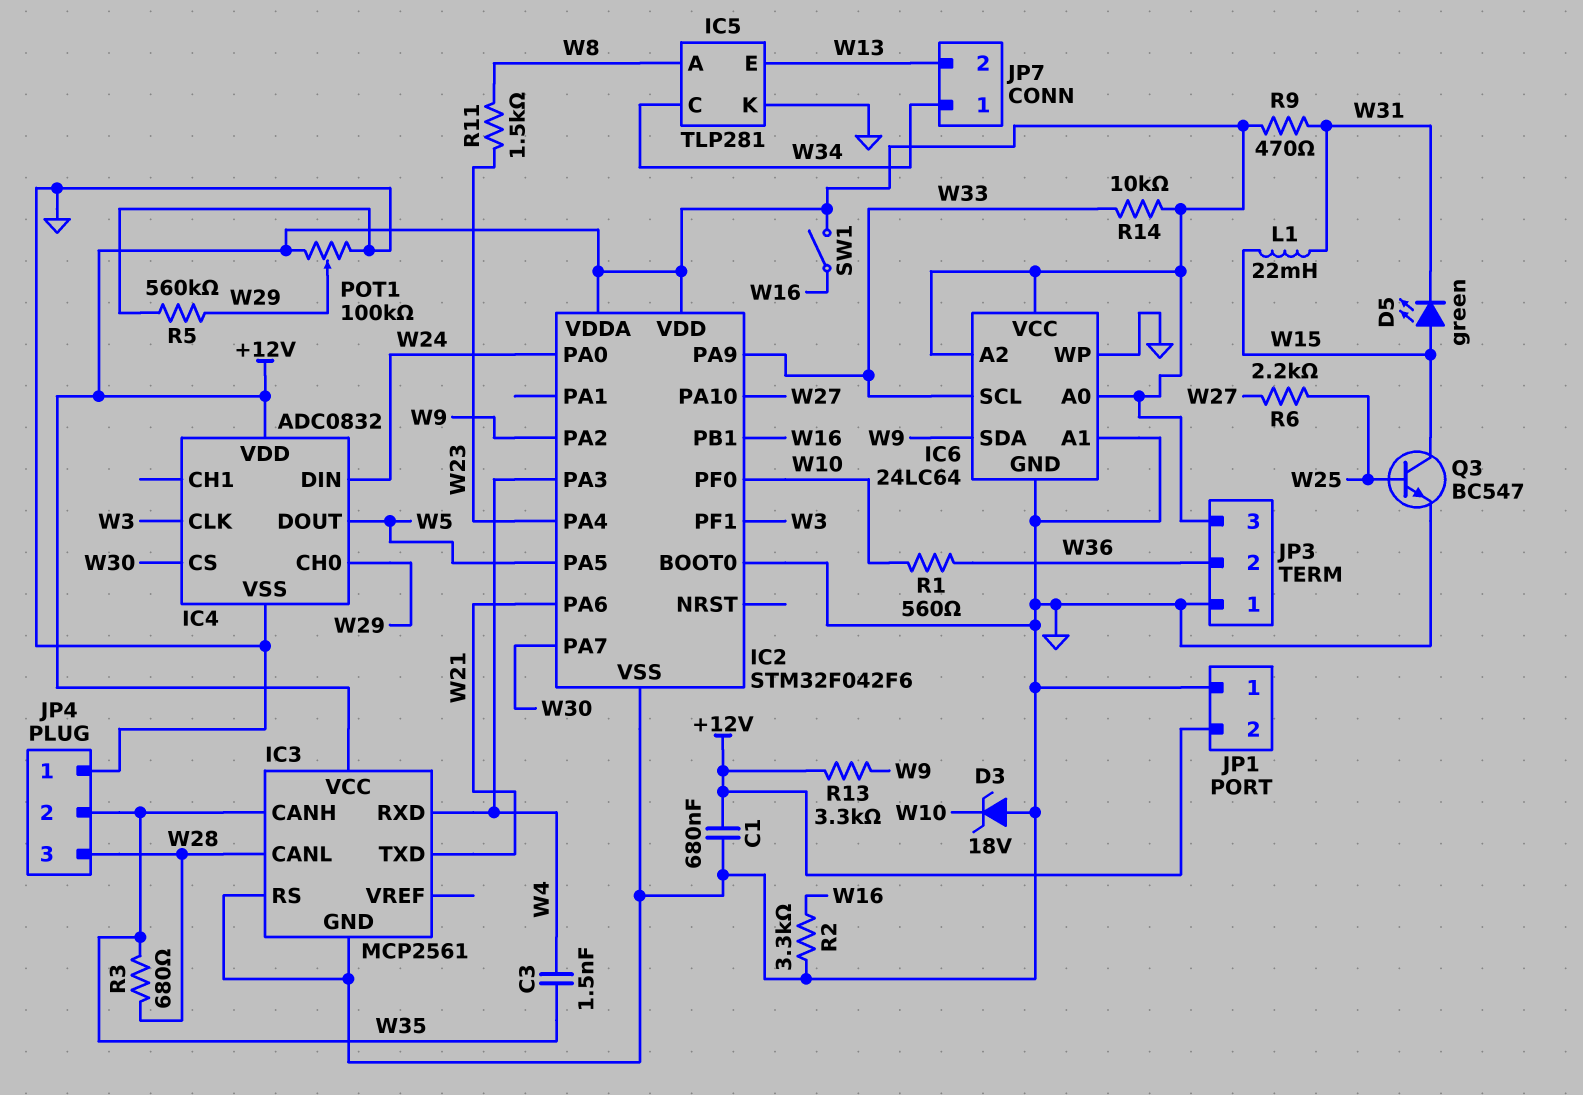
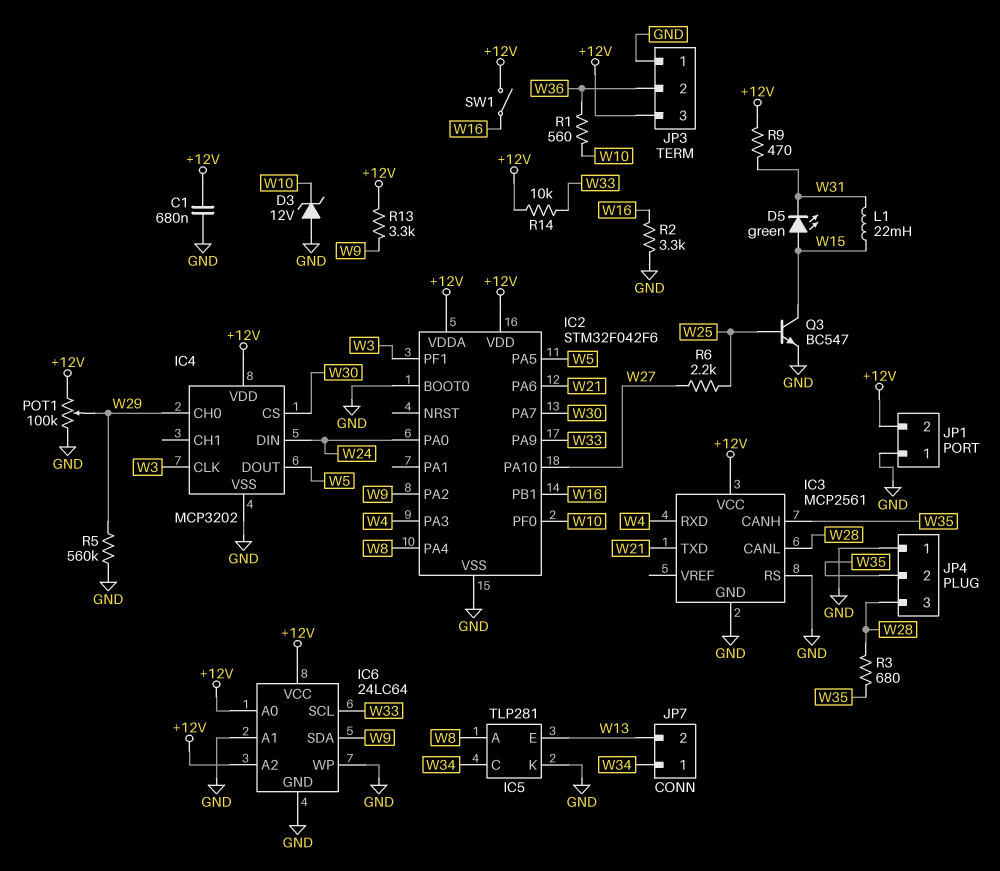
C3: 1.5nF (W4, W35) -> none
D3: zener 18V (A GND, K W10) -> zener 12V (A GND, K W10)
IC2 pin PA4: W23 -> W8
IC4: ADC0832 -> MCP3202
R11: 1.5k (W8, W23) -> none

